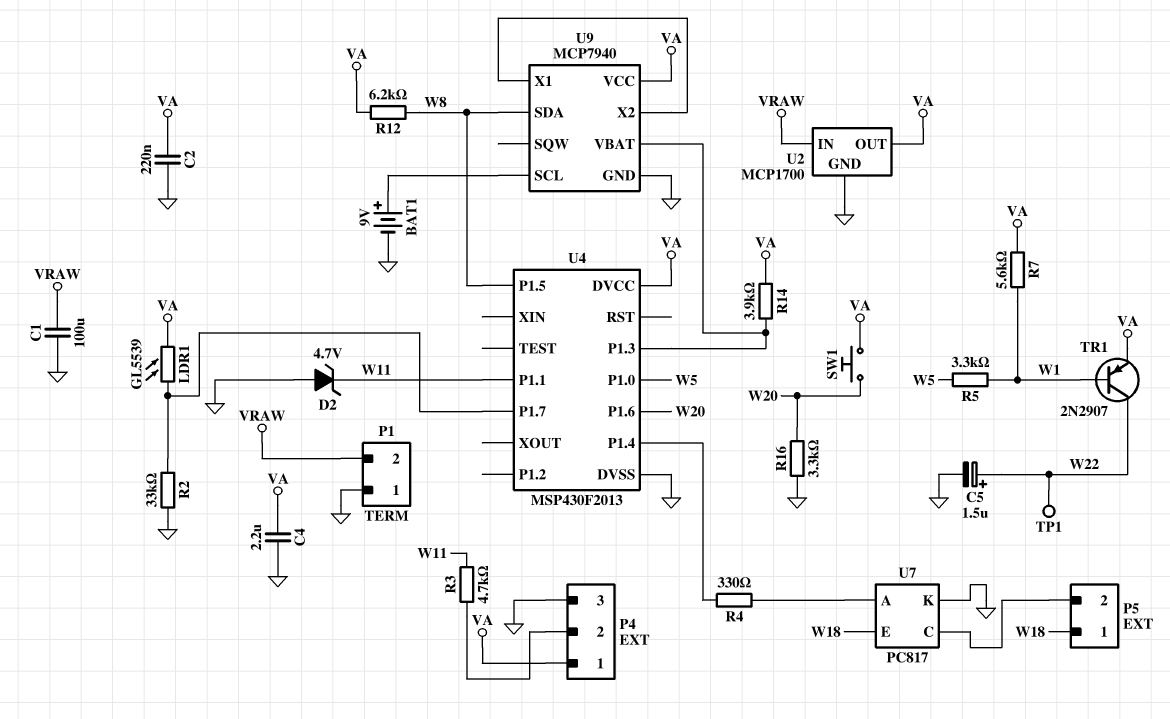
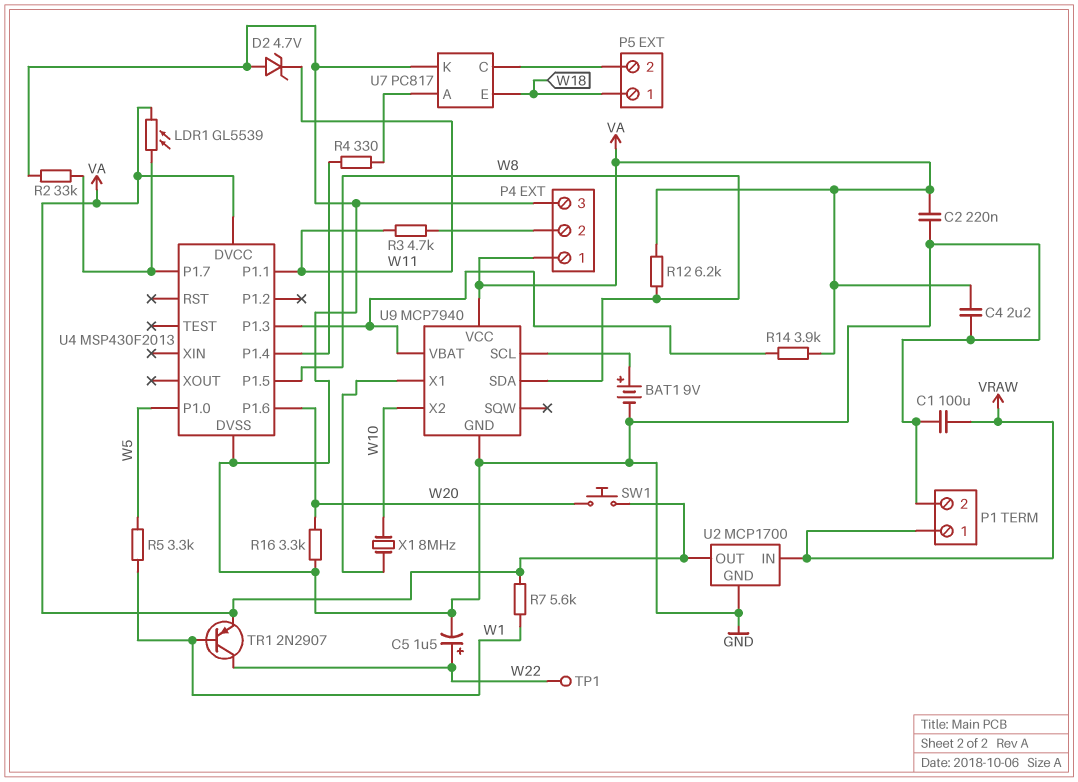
P1 pin 1: GND -> VRAW
P1 pin 2: VRAW -> GND
U9 pin X2: U9/X1 -> W10
X1: none -> 8MHz (U9/X1, W10)

